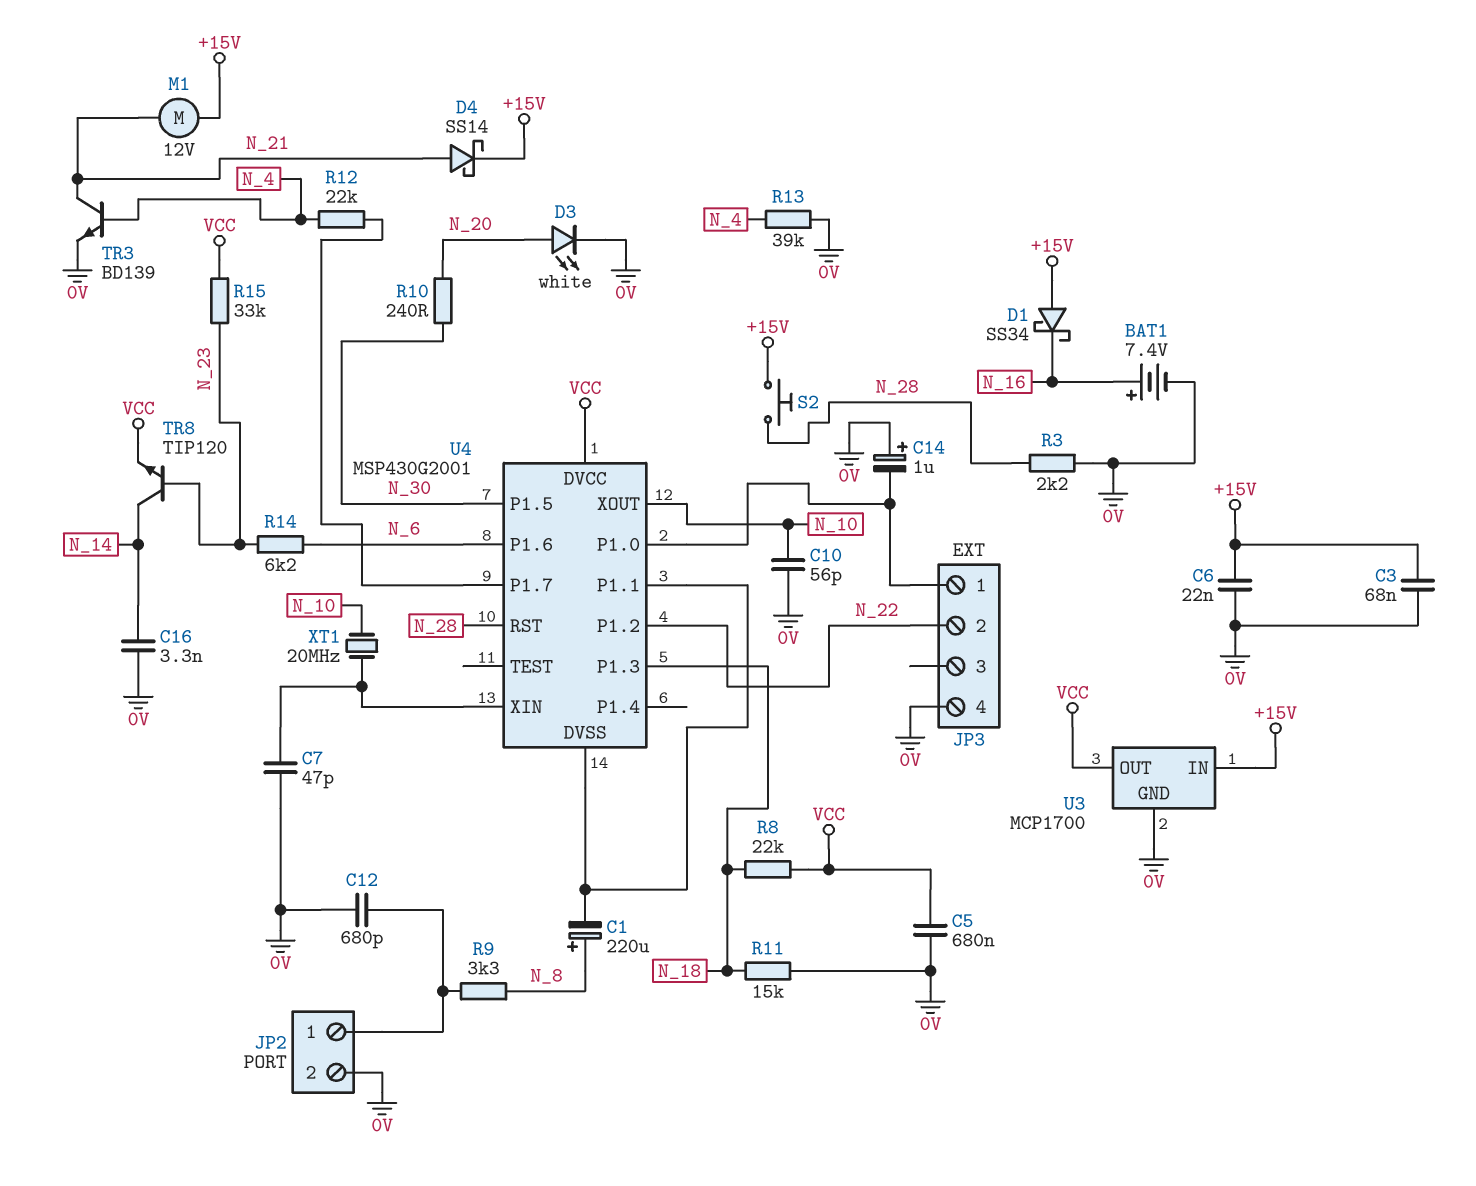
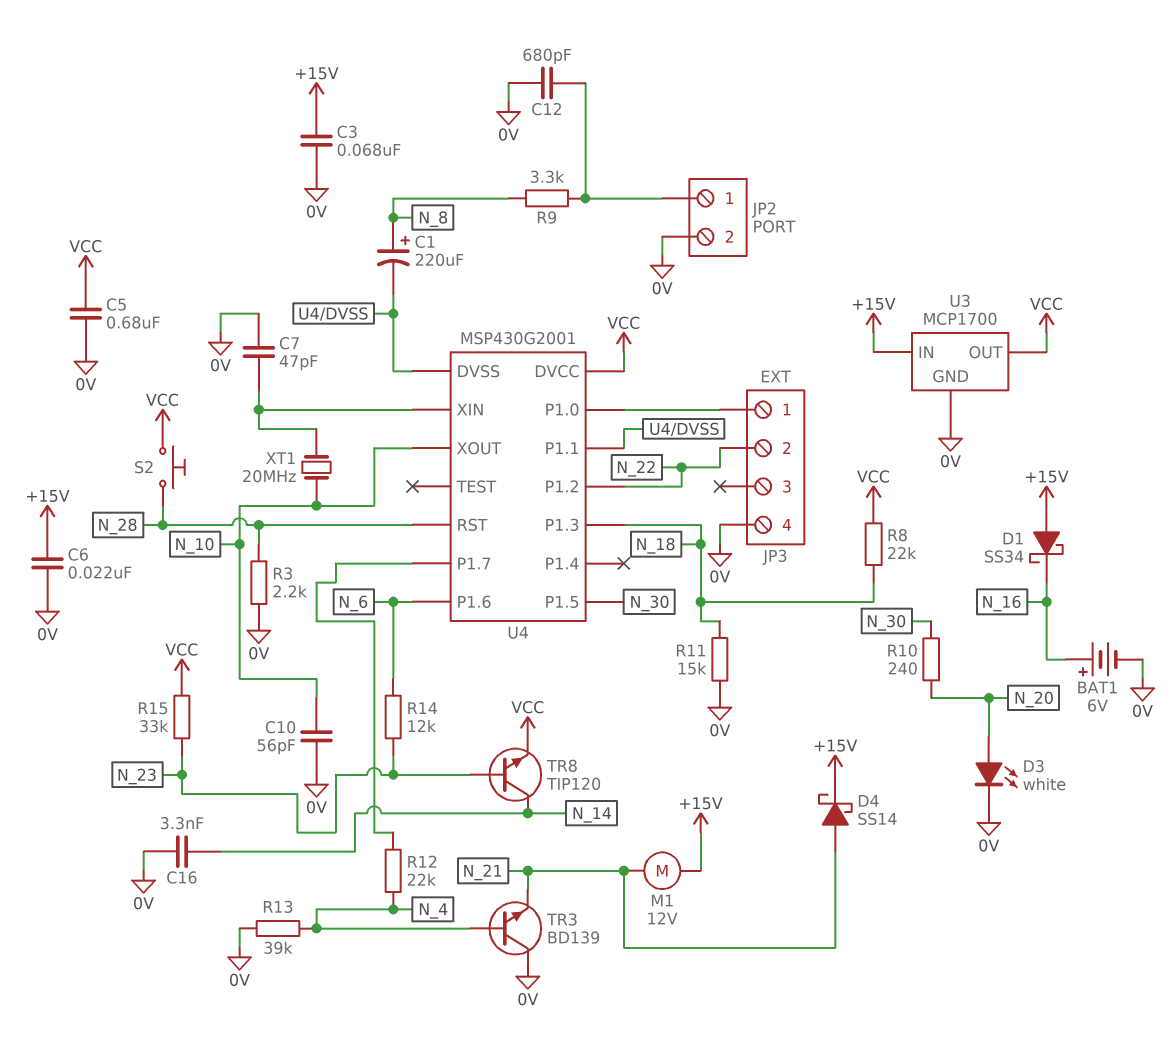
BAT1: 7.4V (plus N_16, minus 0V) -> 6V (plus N_16, minus 0V)
C14: 1uF (plus 0V, minus JP3/1) -> none
R14: 6.2k (N_6, N_23) -> 12k (N_6, N_23)
S2: button (+15V, N_28) -> button (N_28, VCC)
TR3: NPN BD139 (B N_4, C N_21, E 0V) -> NPN BD139 (B N_4, C 0V, E N_21)

